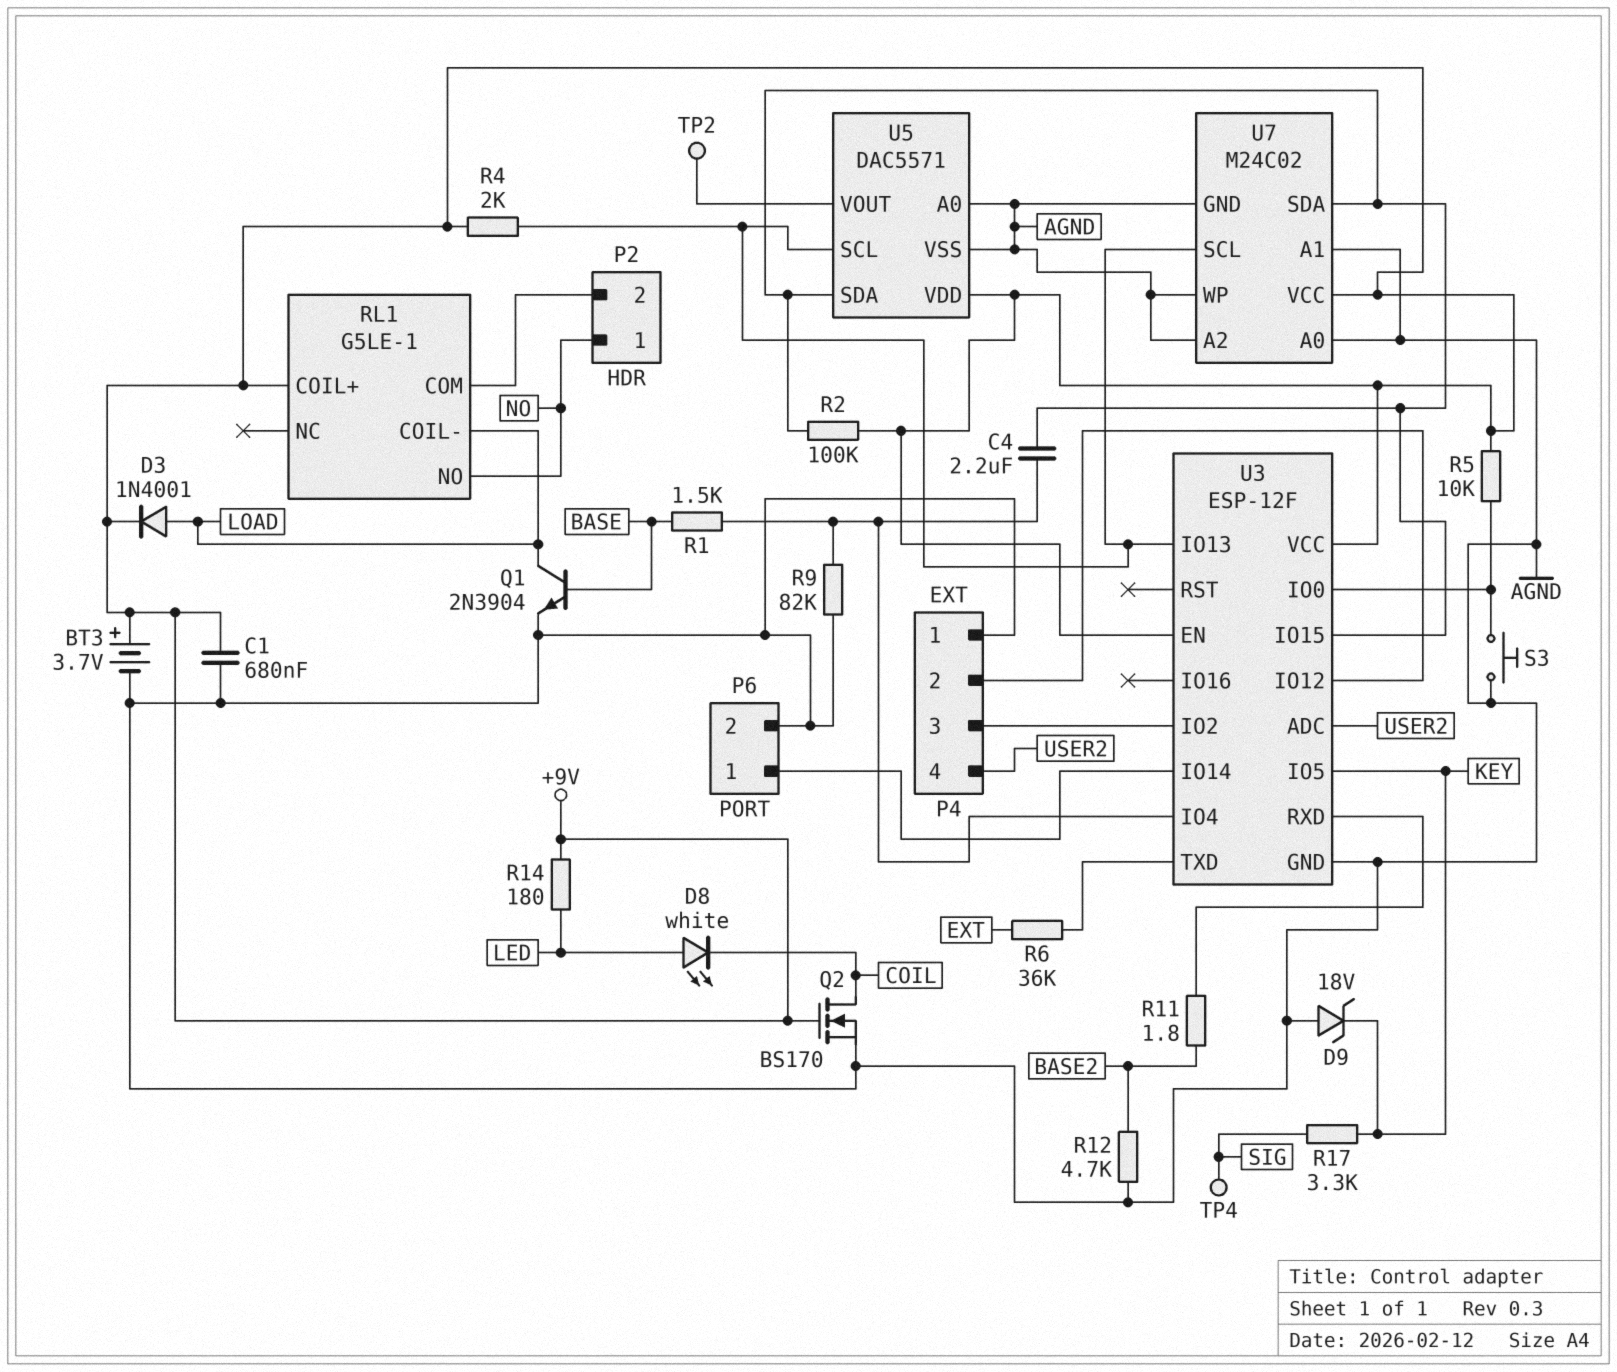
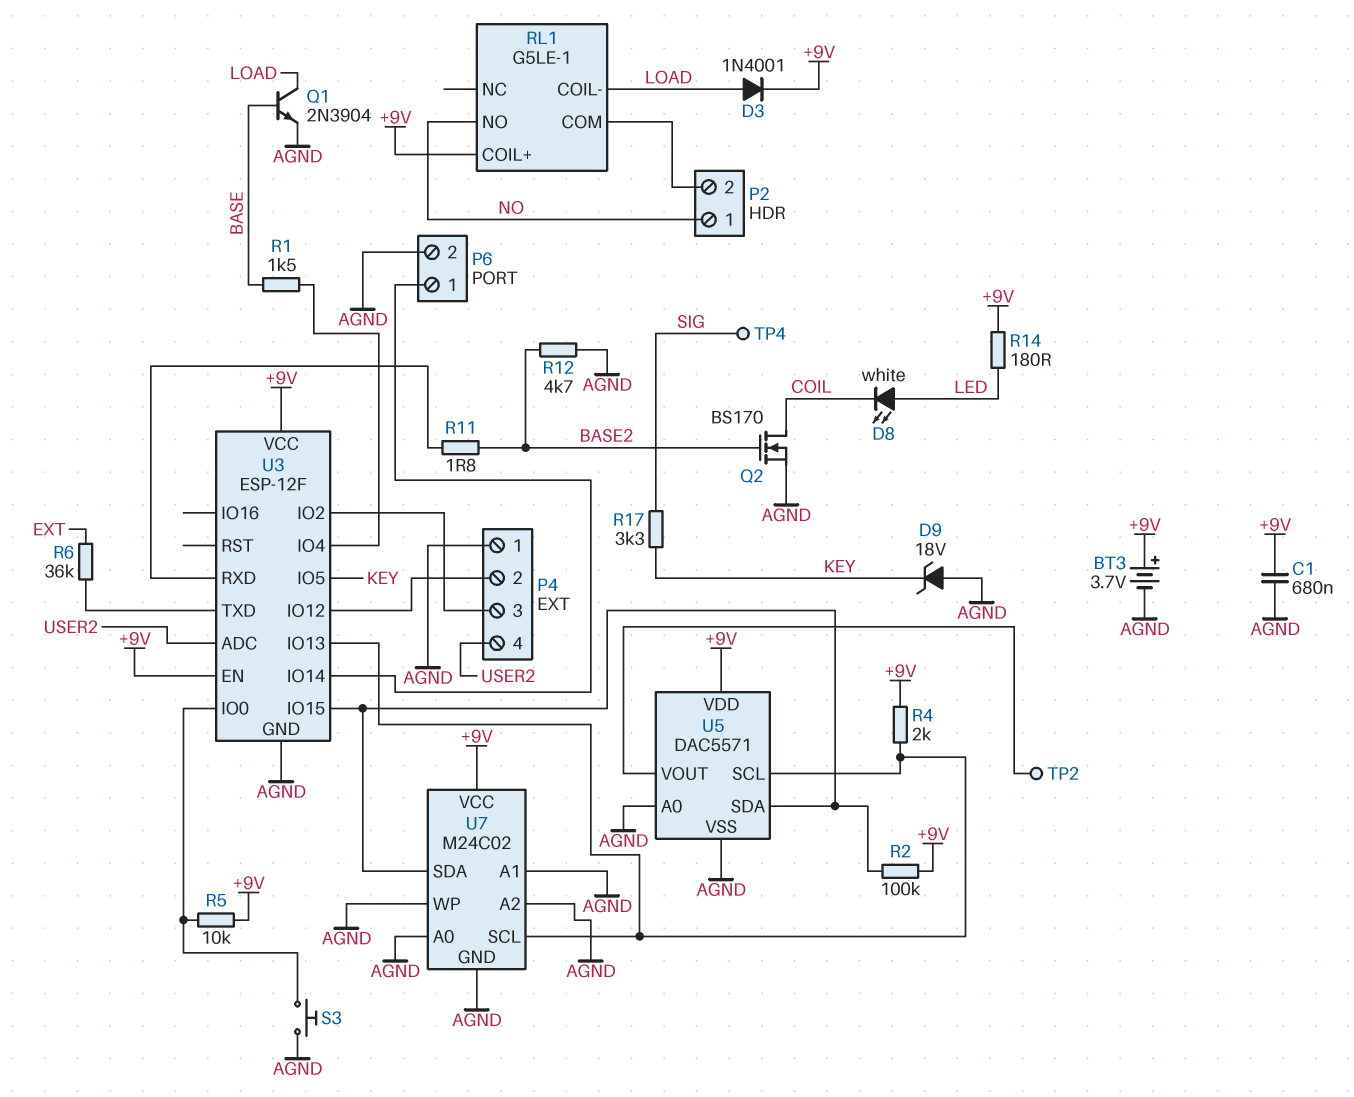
C4: 2.2uF (U3/IO4, U3/IO15) -> none
Q2: NMOS BS170 (G +9V, D COIL, S AGND) -> NMOS BS170 (G BASE2, D COIL, S AGND)
R9: 82k (AGND, U3/IO4) -> none

